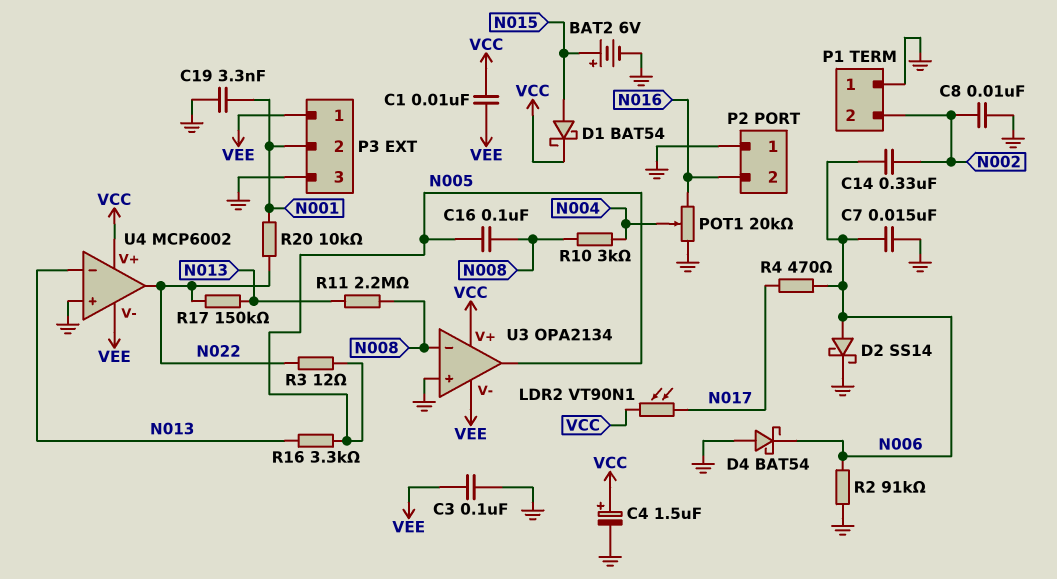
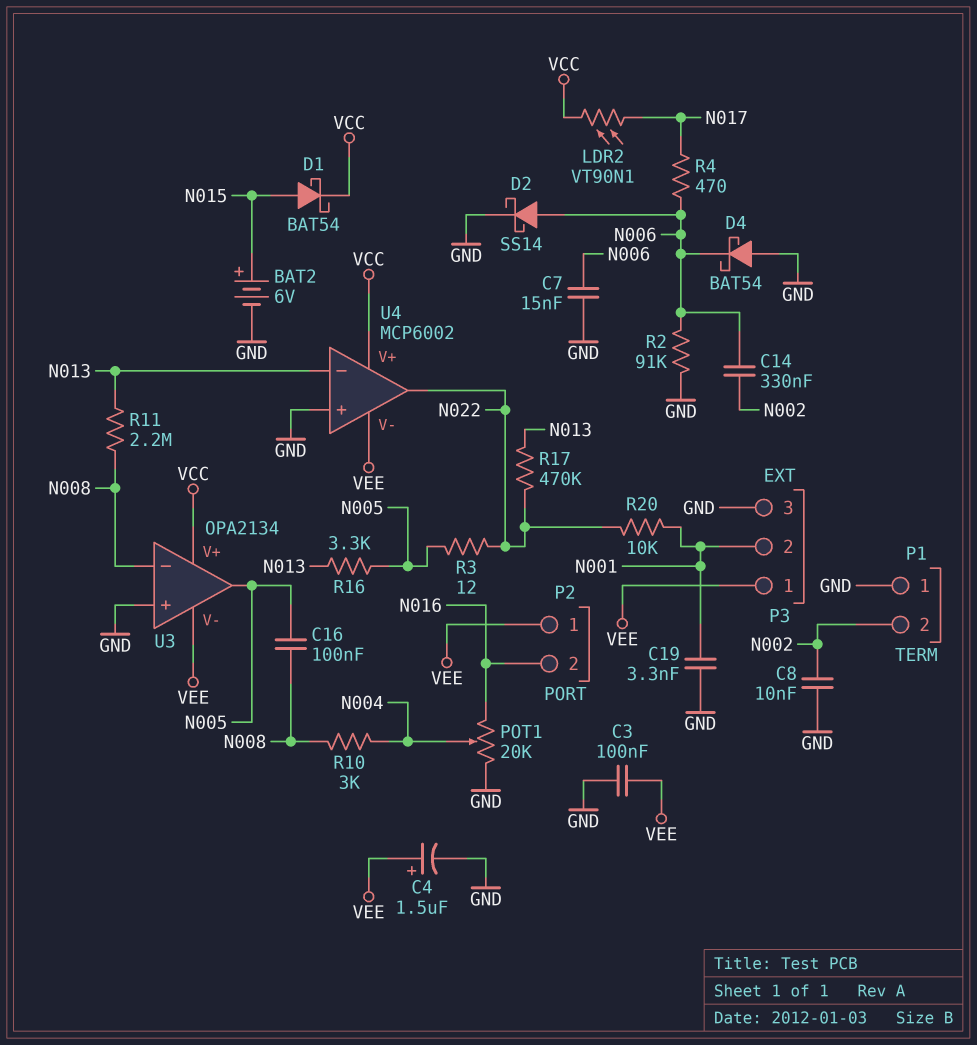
C1: 10nF (VCC, VEE) -> none
C4: 1.5uF (plus VCC, minus GND) -> 1.5uF (plus VEE, minus GND)
P2 pin 1: GND -> VEE
R17: 150k (N013, N022) -> 470k (N013, N022)

